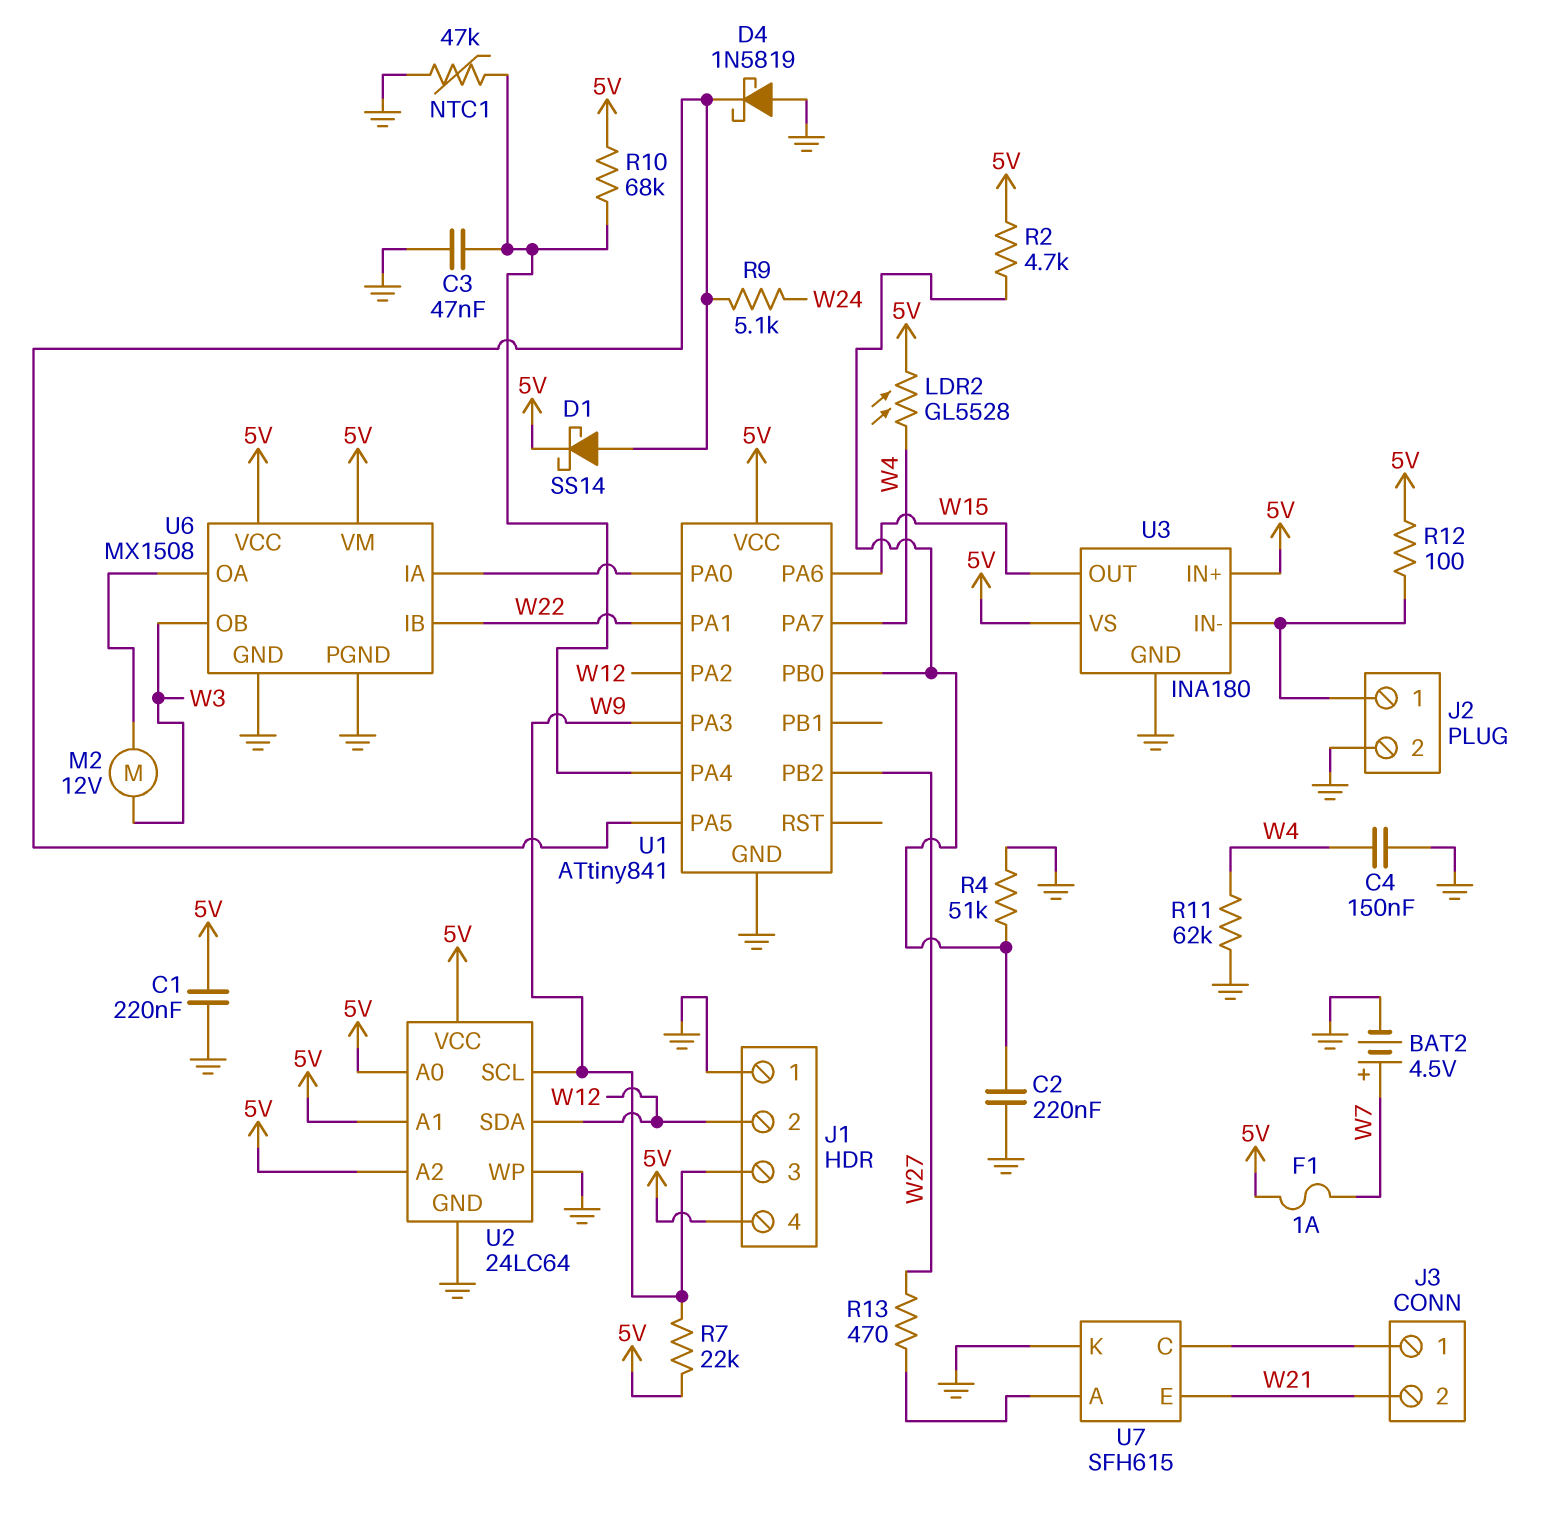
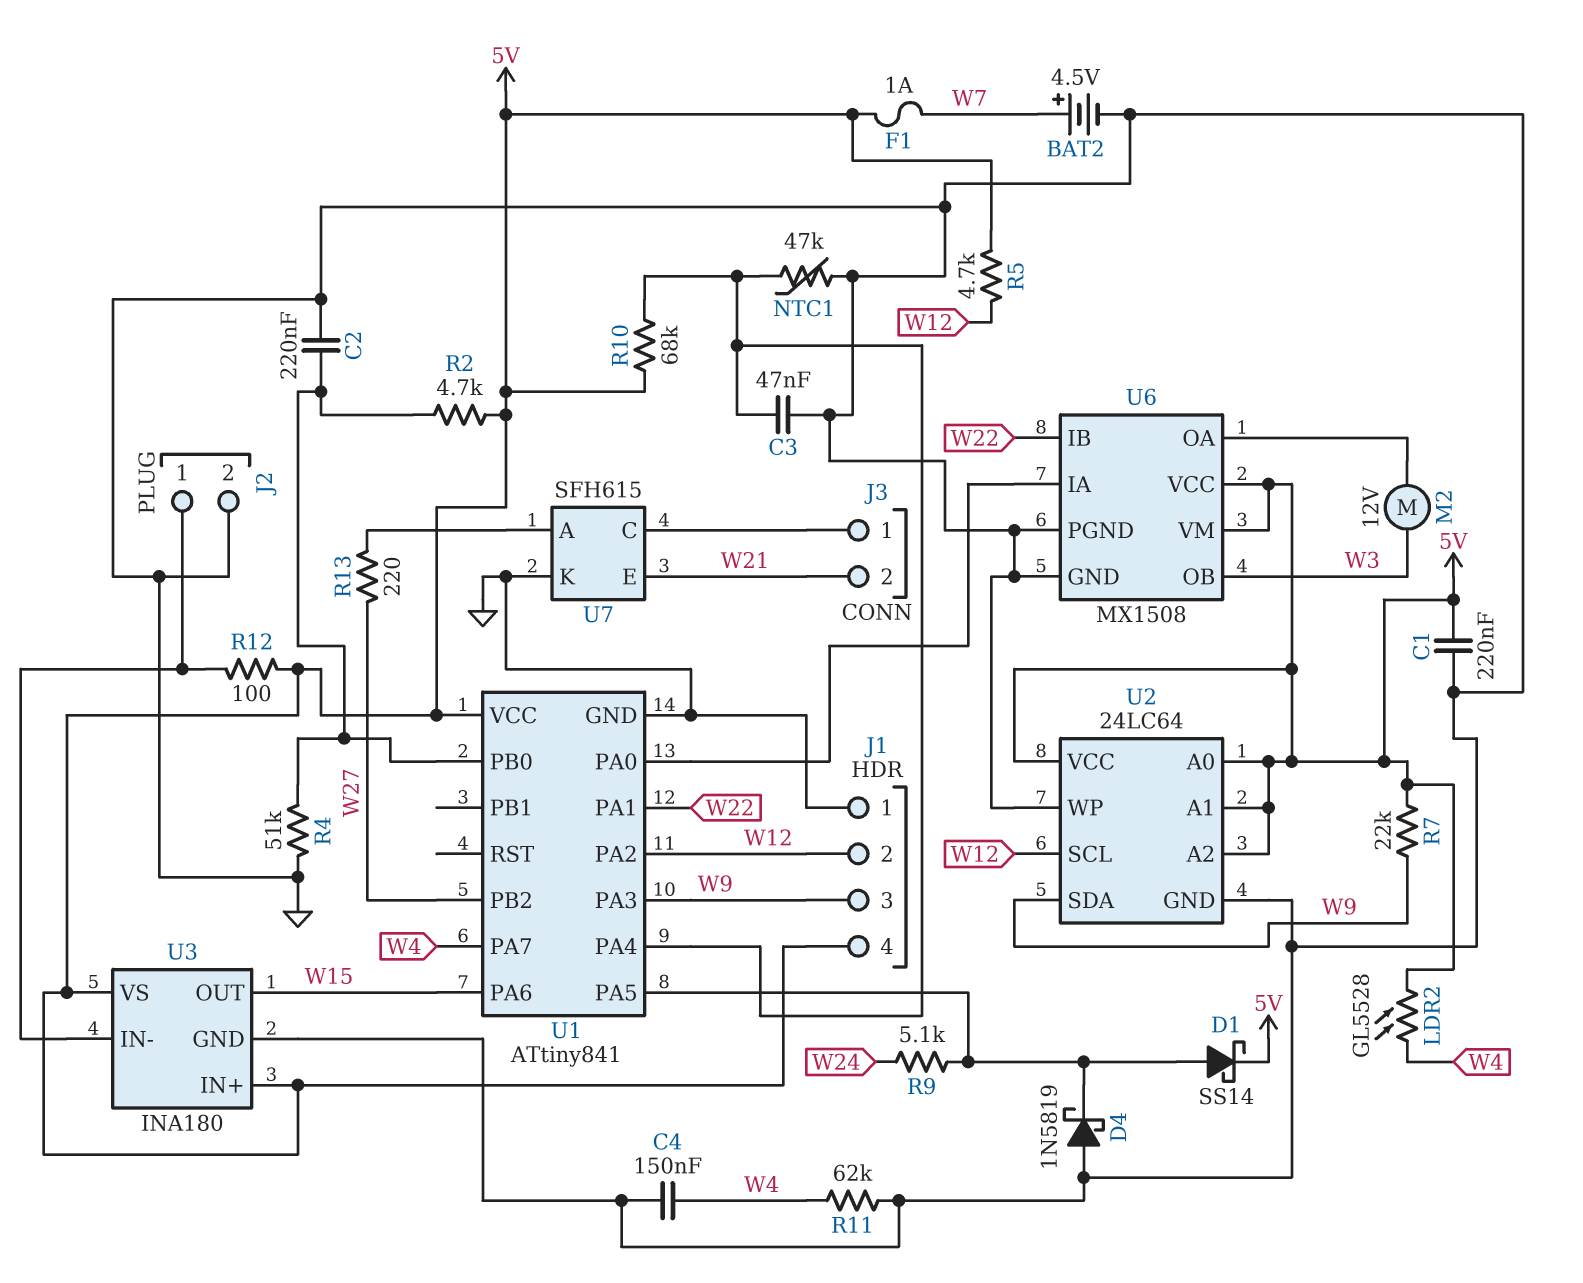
R5: none -> 4.7k (5V, W12)
R13: 470 (U7/A, W27) -> 220 (U7/A, W27)
U2 pin SCL: W9 -> W12
U2 pin SDA: W12 -> W9

